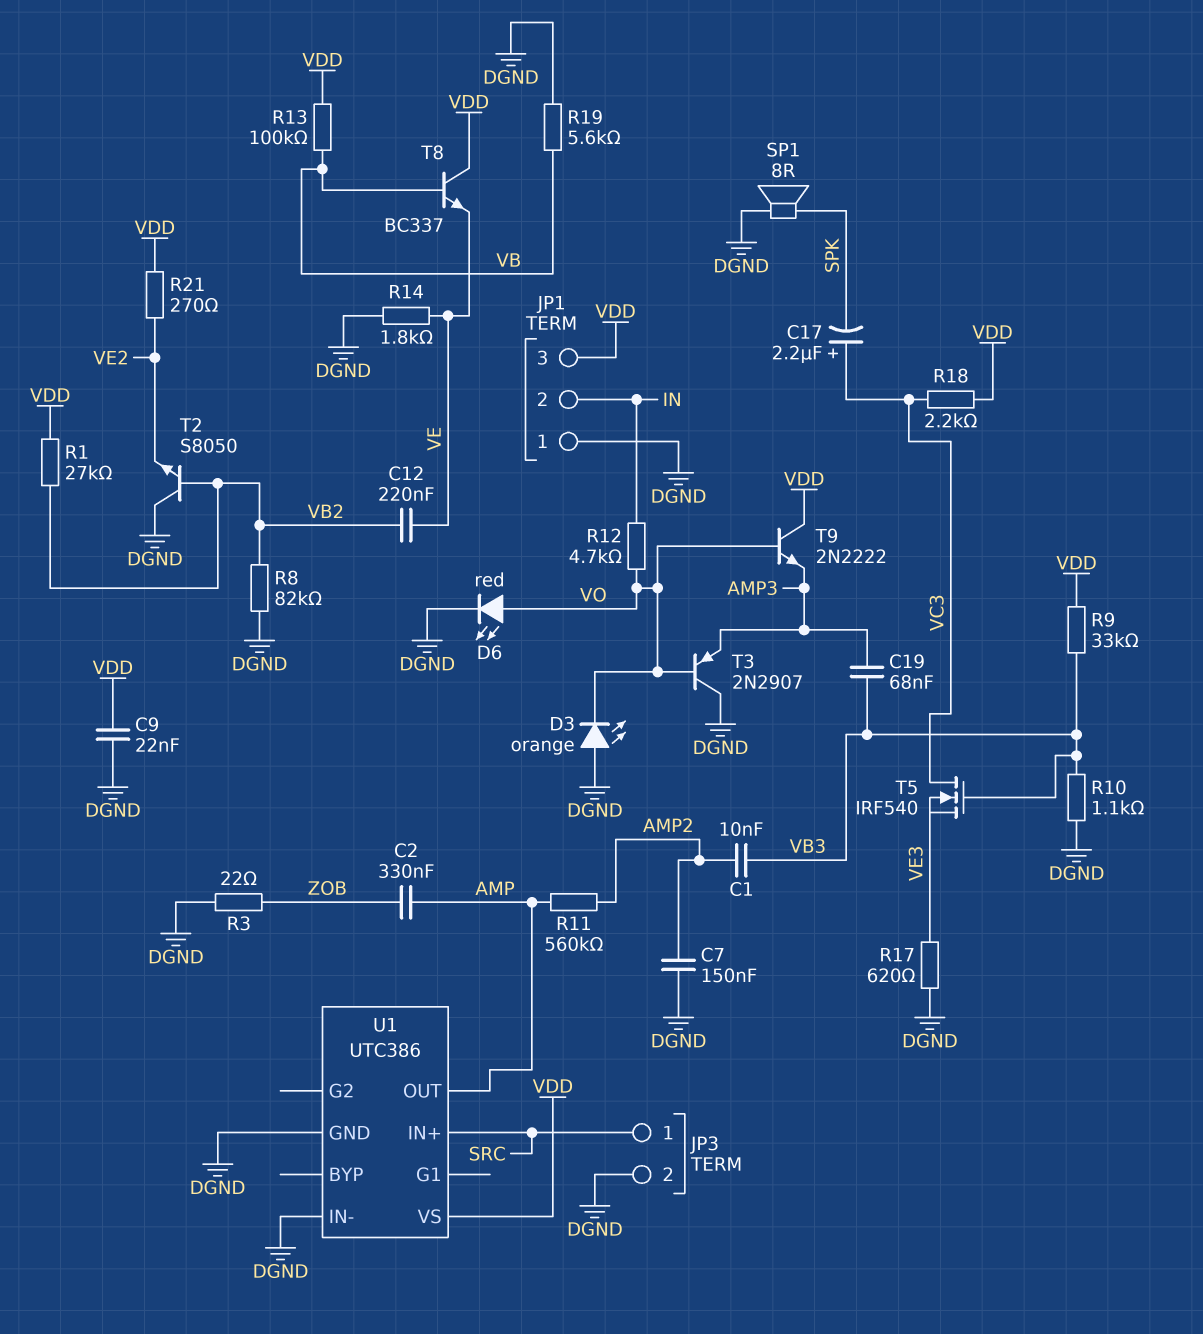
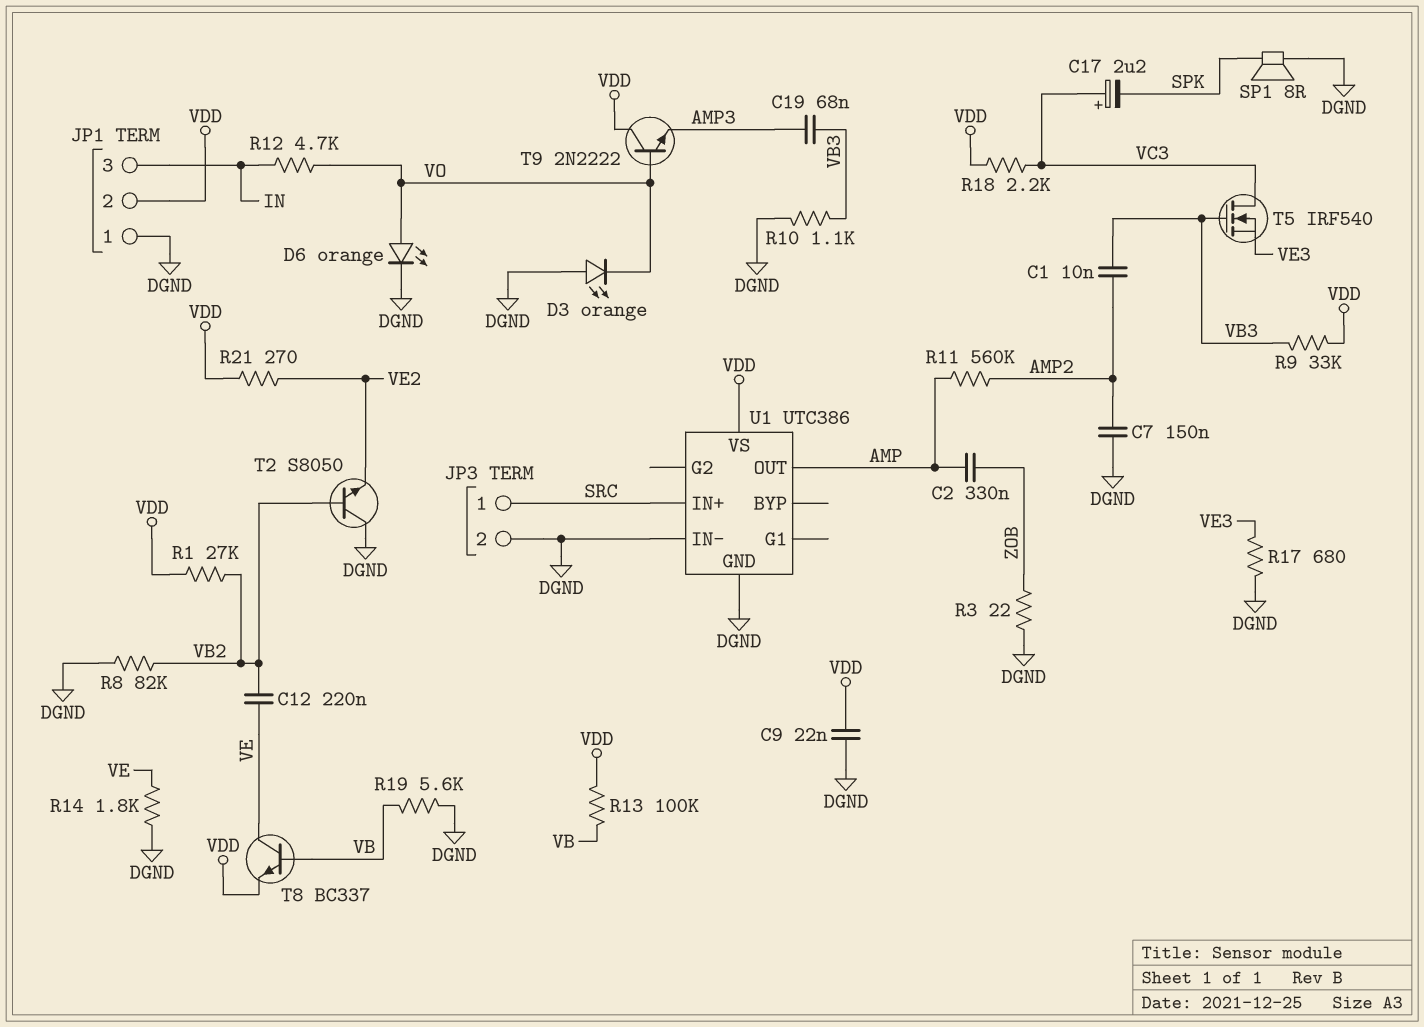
D6: LED red (A VO, K DGND) -> LED orange (A VO, K DGND)
JP1 pin 2: IN -> VDD
JP1 pin 3: VDD -> IN
R17: 620 (DGND, VE3) -> 680 (DGND, VE3)
T3: PNP 2N2907 (B VO, C DGND, E AMP3) -> none
T8: NPN BC337 (B VB, C VDD, E VE) -> NPN BC337 (B VB, C VE, E VDD)

